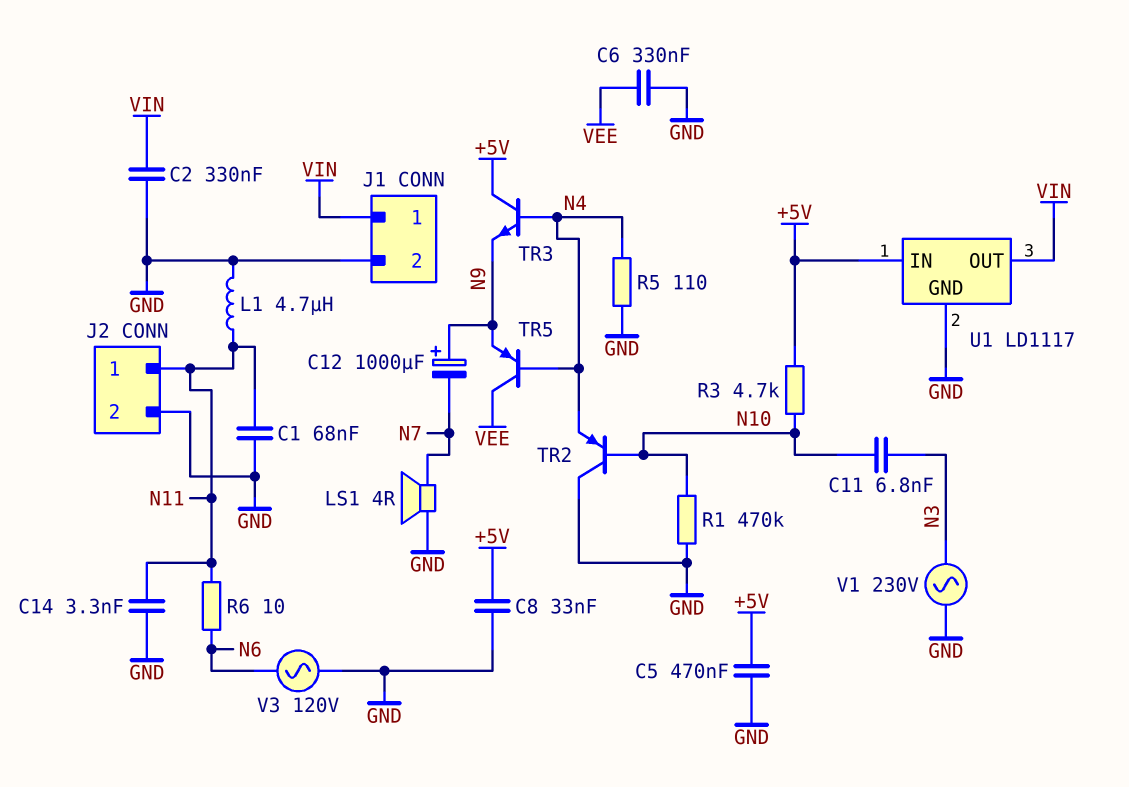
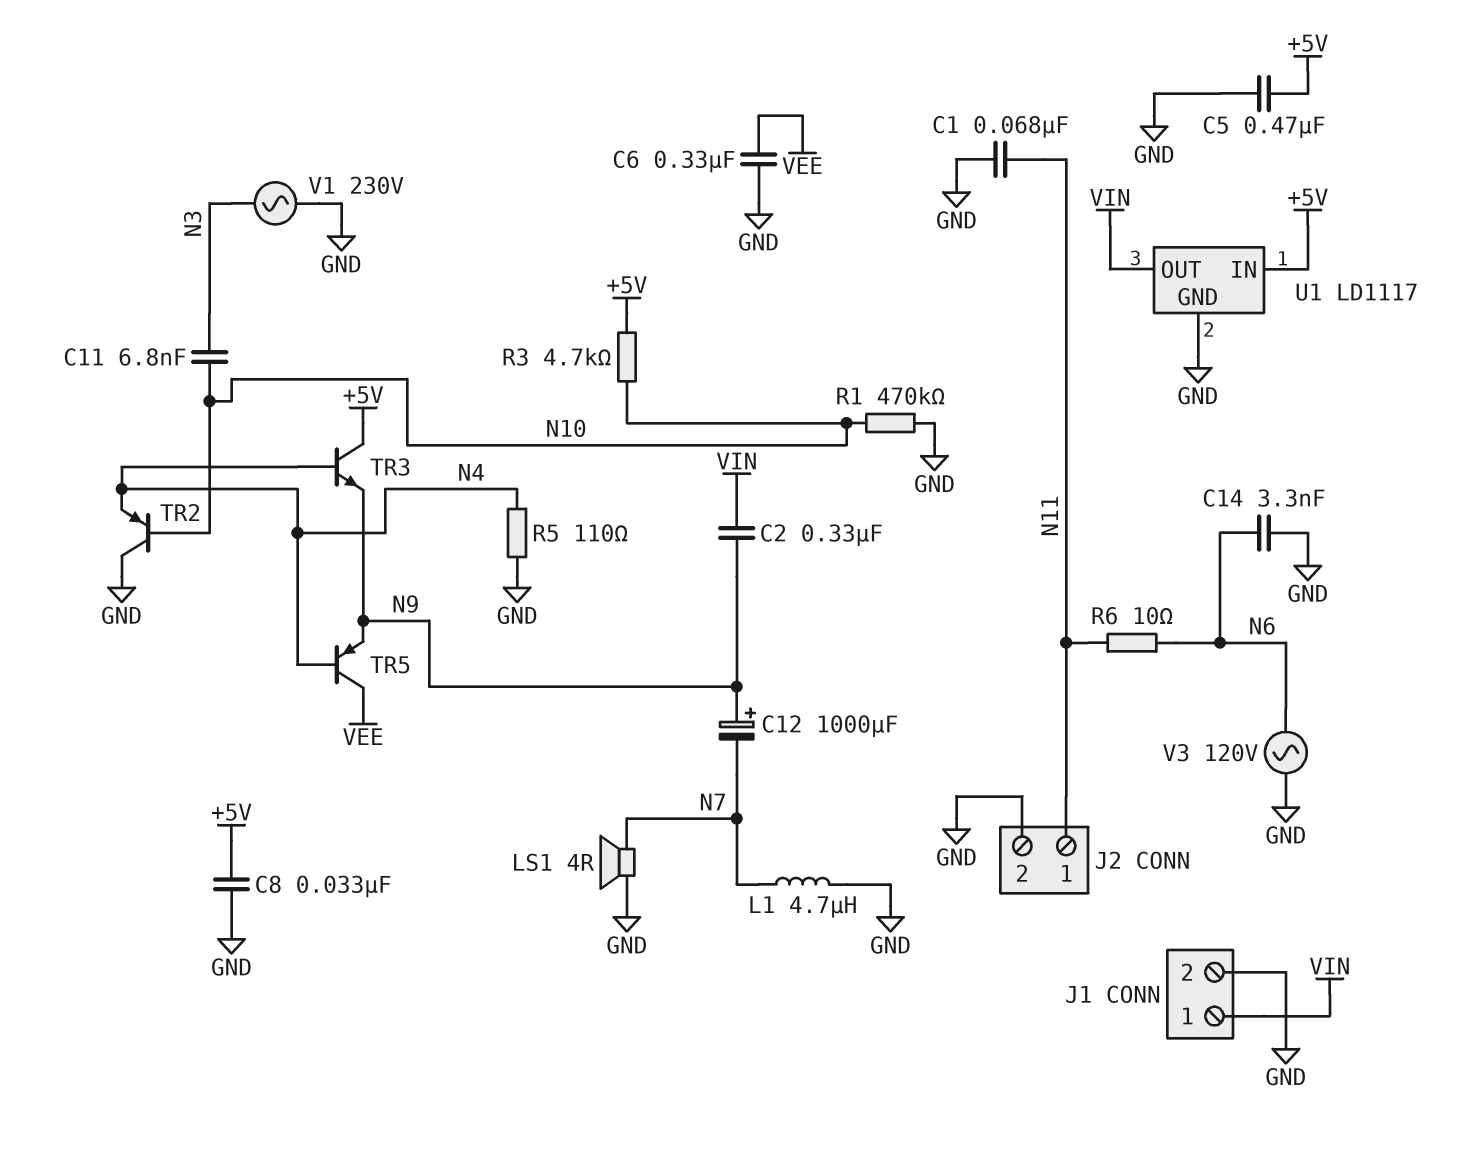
C2: 330nF (GND, VIN) -> 330nF (N9, VIN)
C14: 3.3nF (GND, N11) -> 3.3nF (GND, N6)
L1: 4.7uH (GND, N11) -> 4.7uH (GND, N7)

